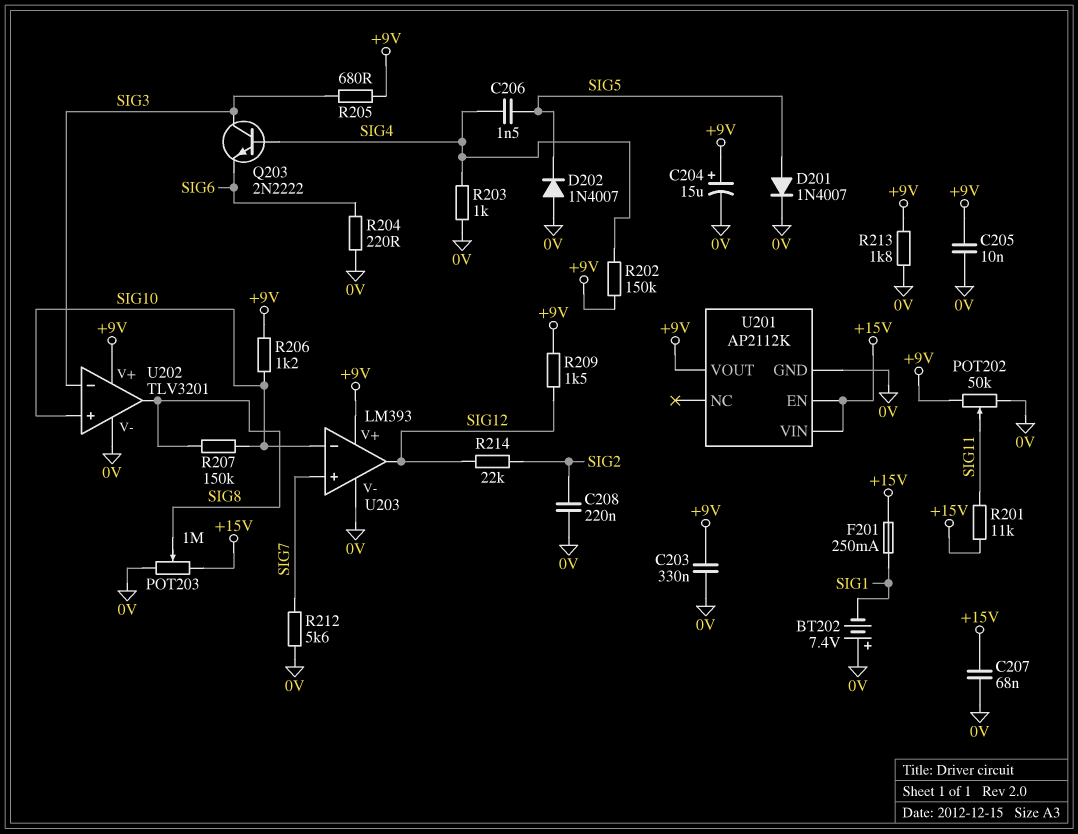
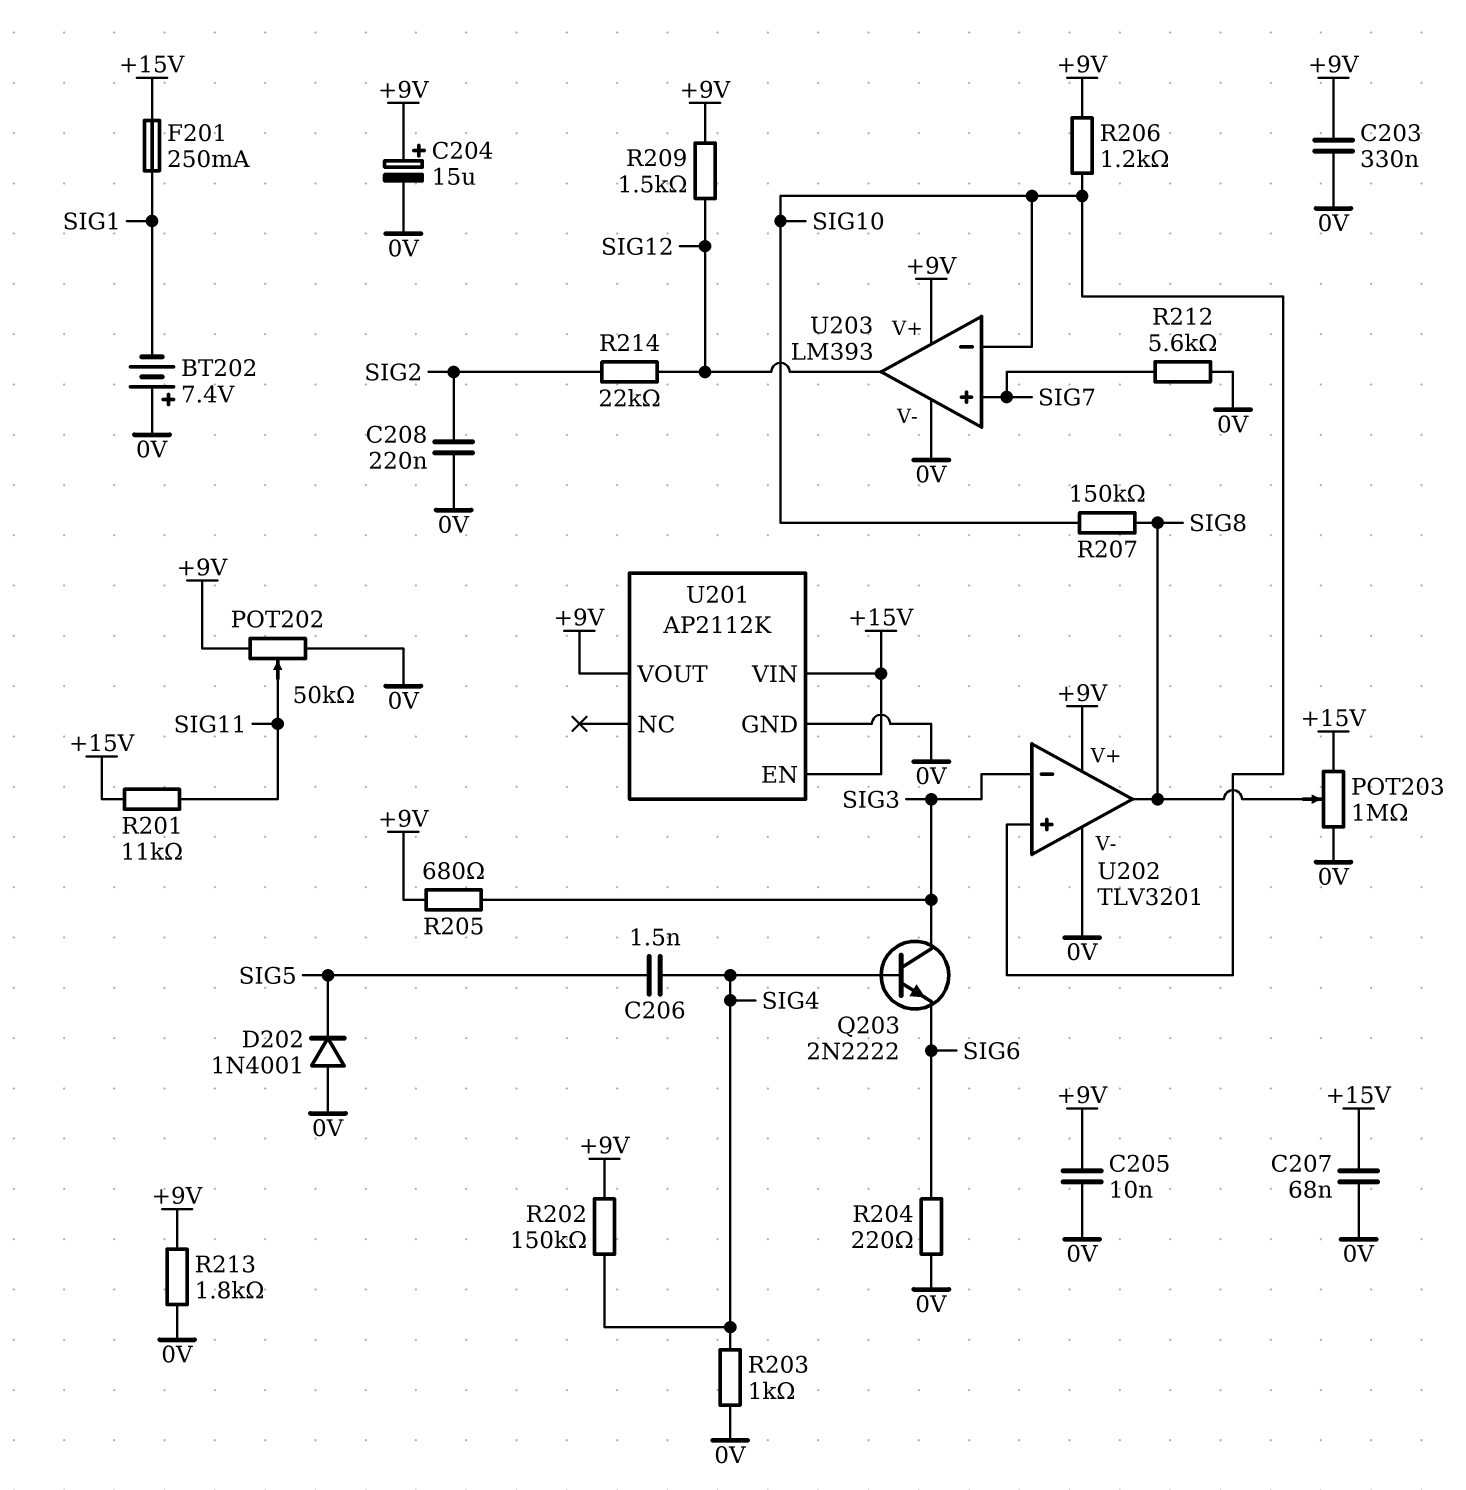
D201: diode 1N4007 (A SIG5, K 0V) -> none
D202: diode 1N4007 (A 0V, K SIG5) -> diode 1N4001 (A 0V, K SIG5)

